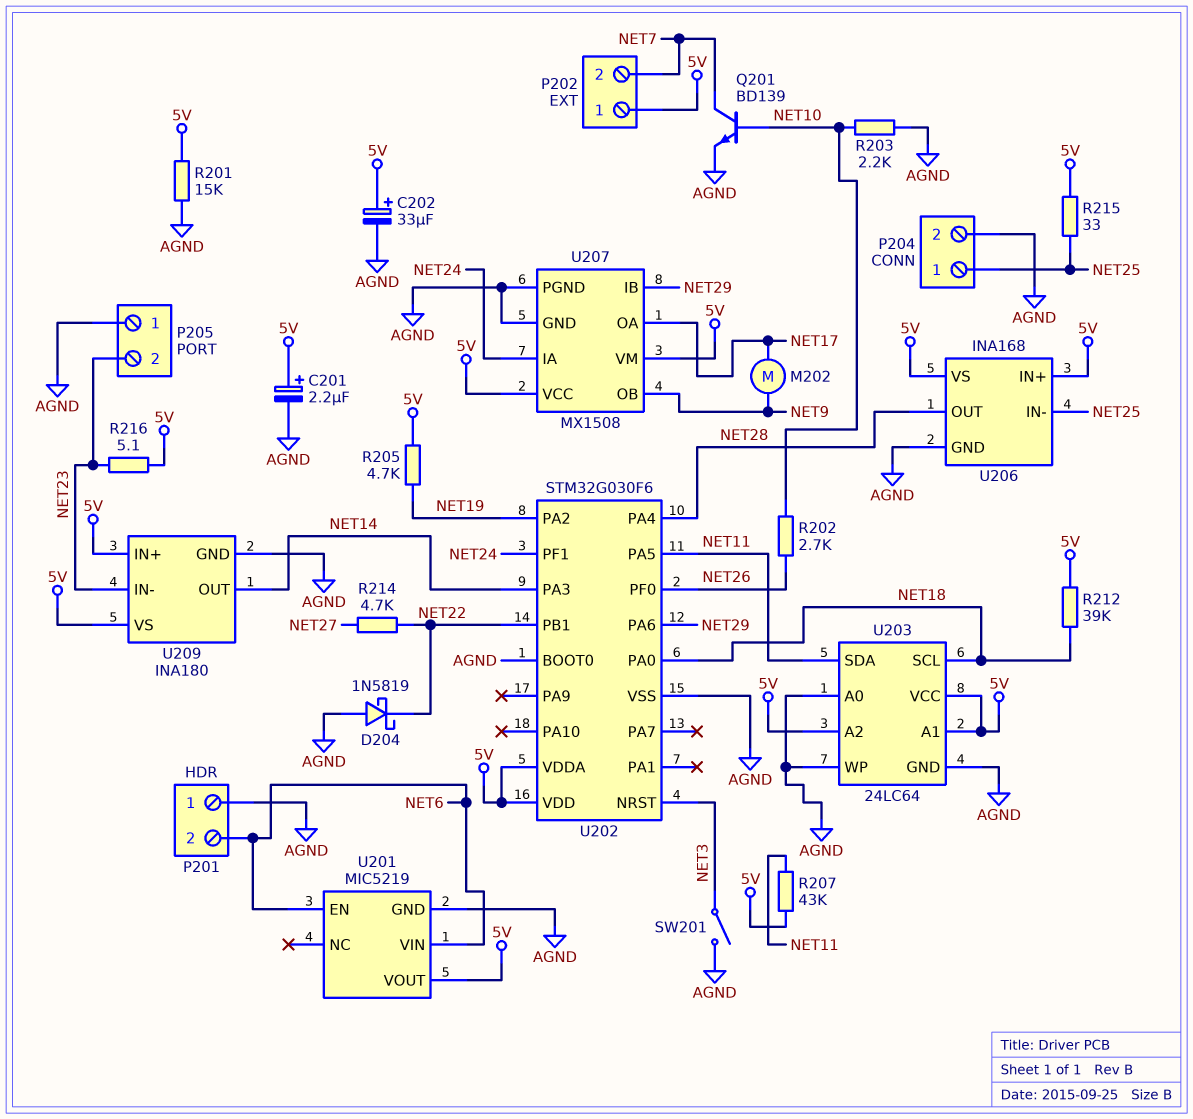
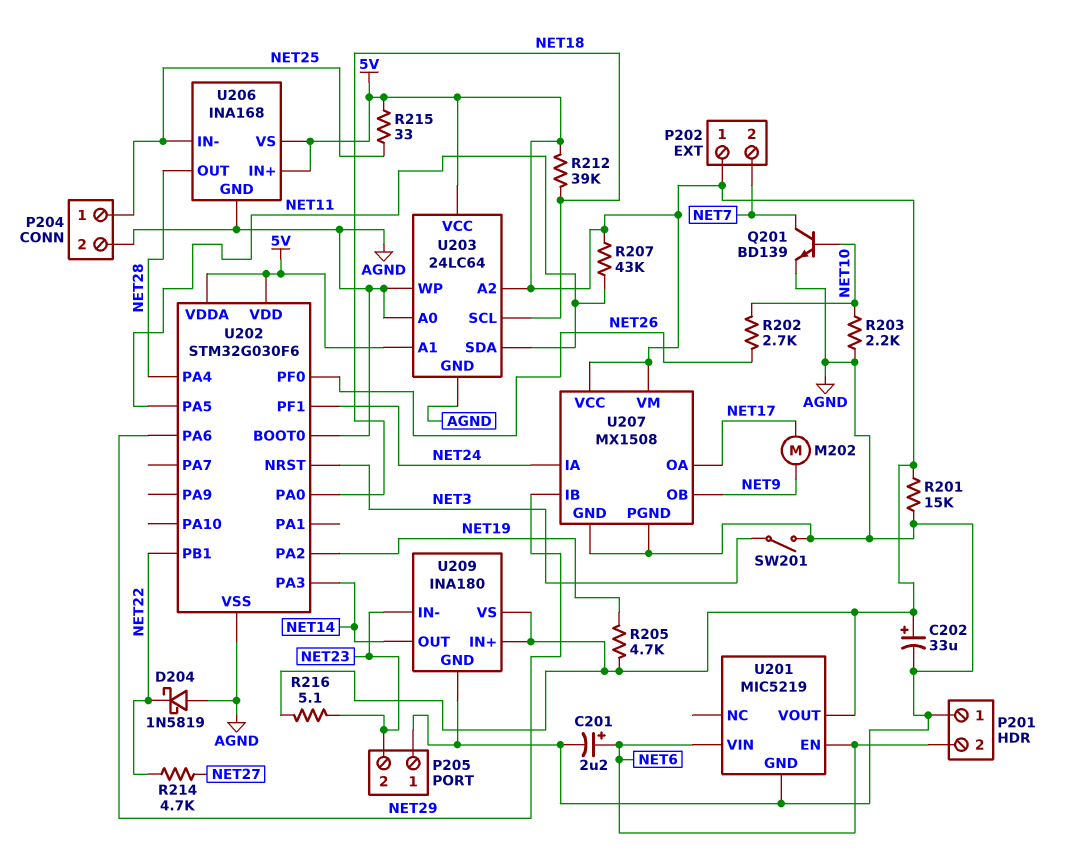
C201: 2.2uF (plus 5V, minus AGND) -> 2.2uF (plus NET6, minus AGND)

